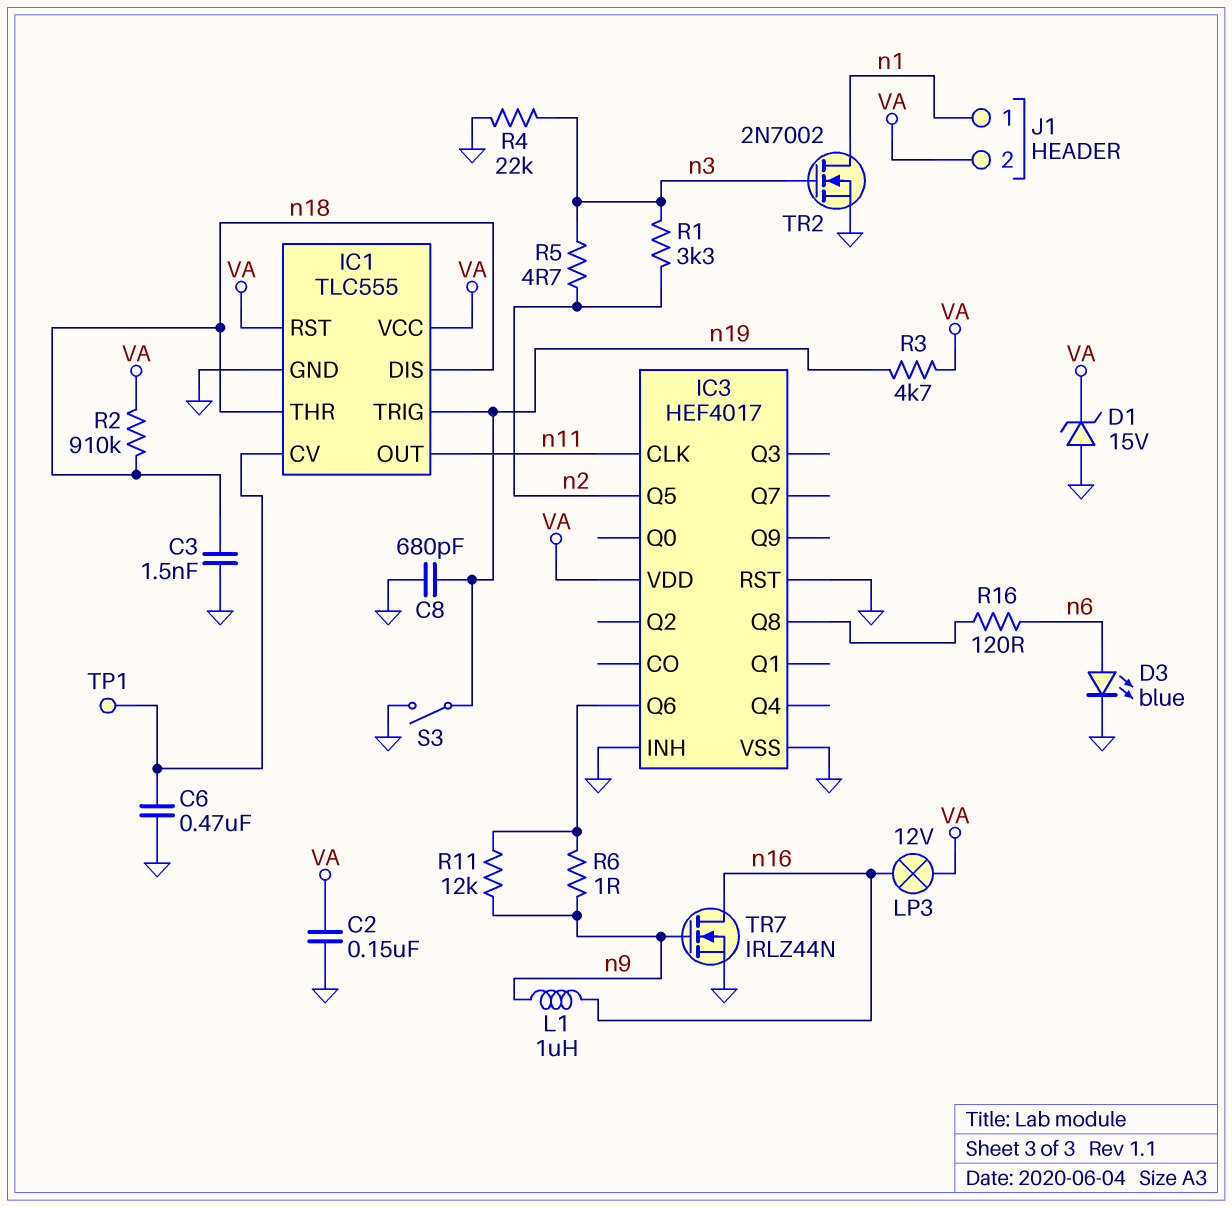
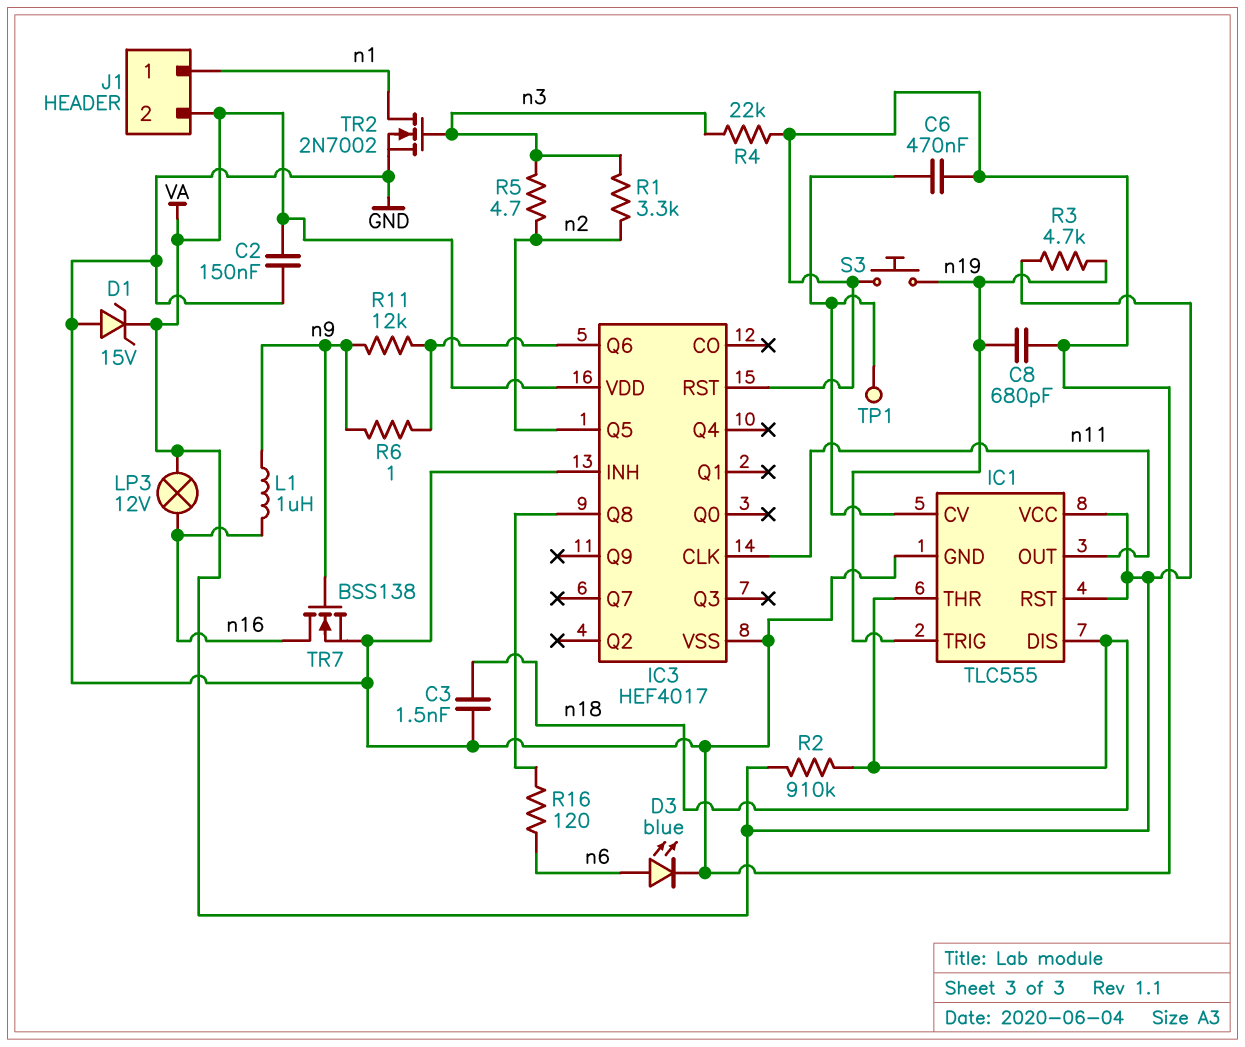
S3: switch (GND, n19) -> button (GND, n19)
TR7: NMOS IRLZ44N (G n9, D n16, S GND) -> NMOS BSS138 (G n9, D n16, S GND)

